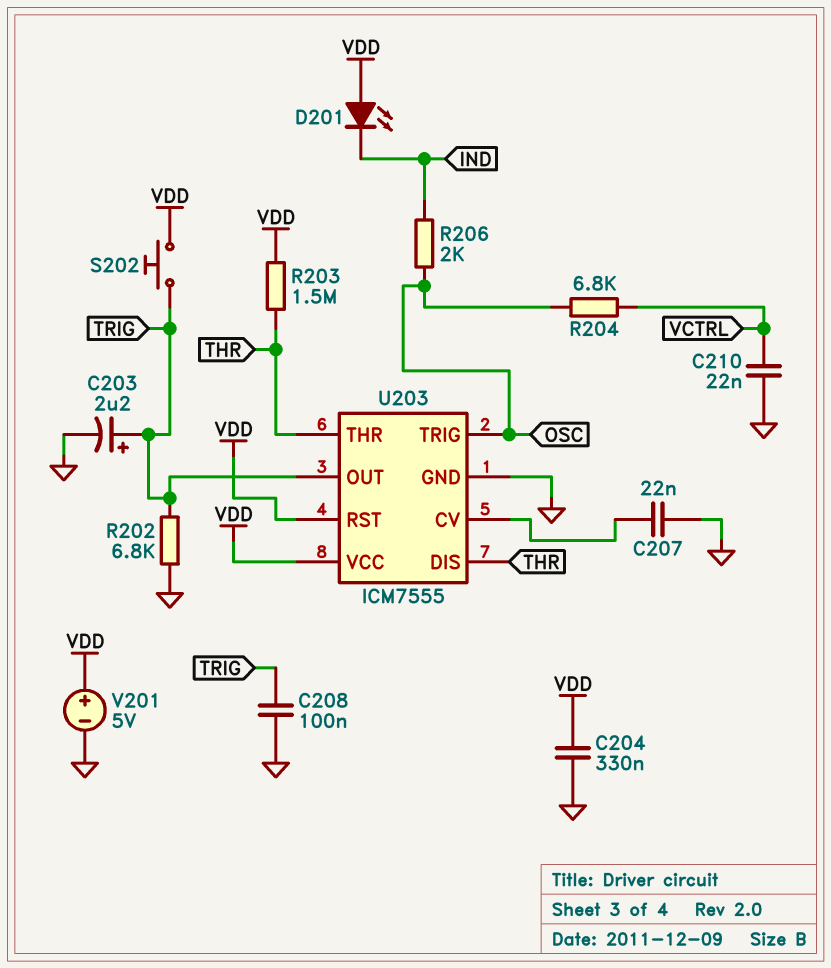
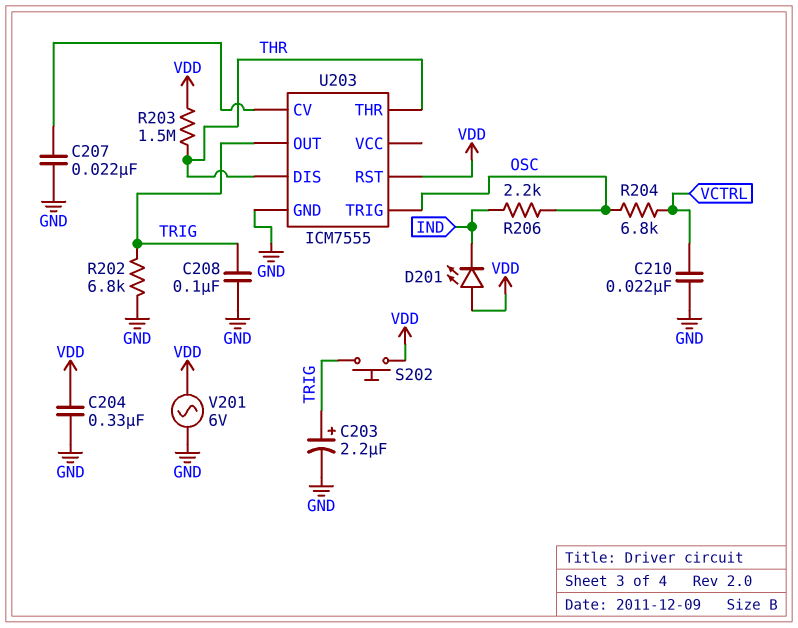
R206: 2k (IND, OSC) -> 2.2k (IND, OSC)
U203 pin VCC: VDD -> none
V201: 5V (plus VDD, minus GND) -> AC 6V (GND, VDD)

